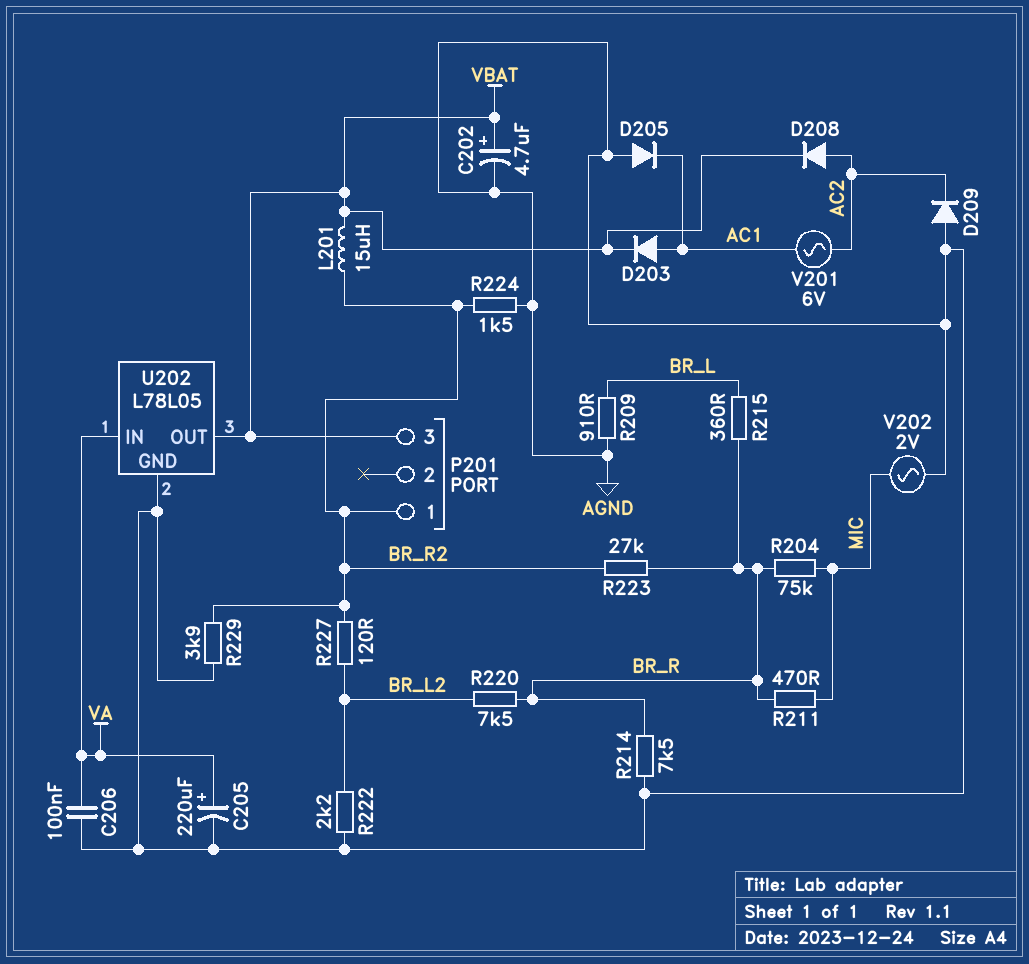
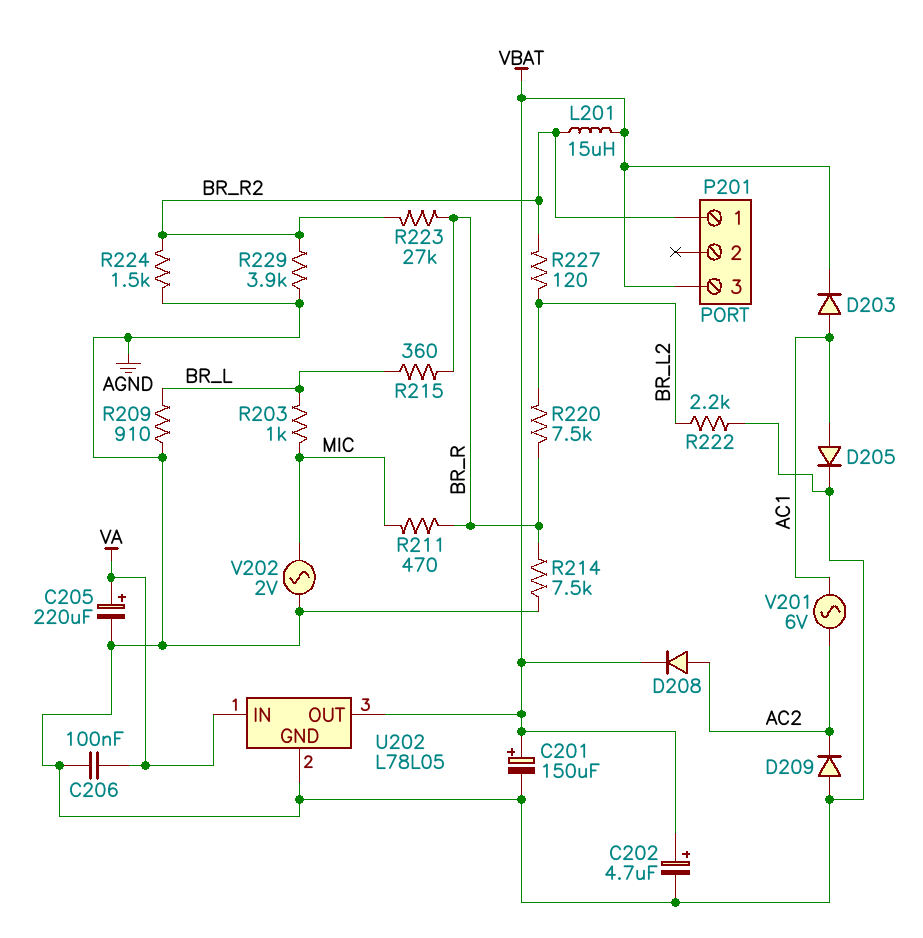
C201: none -> 150uF (plus VBAT, minus AGND)
D205: diode (A AGND, K AC1) -> diode (A AC1, K AGND)
R203: none -> 1k (BR_L, MIC)
R204: 75k (BR_R, MIC) -> none

